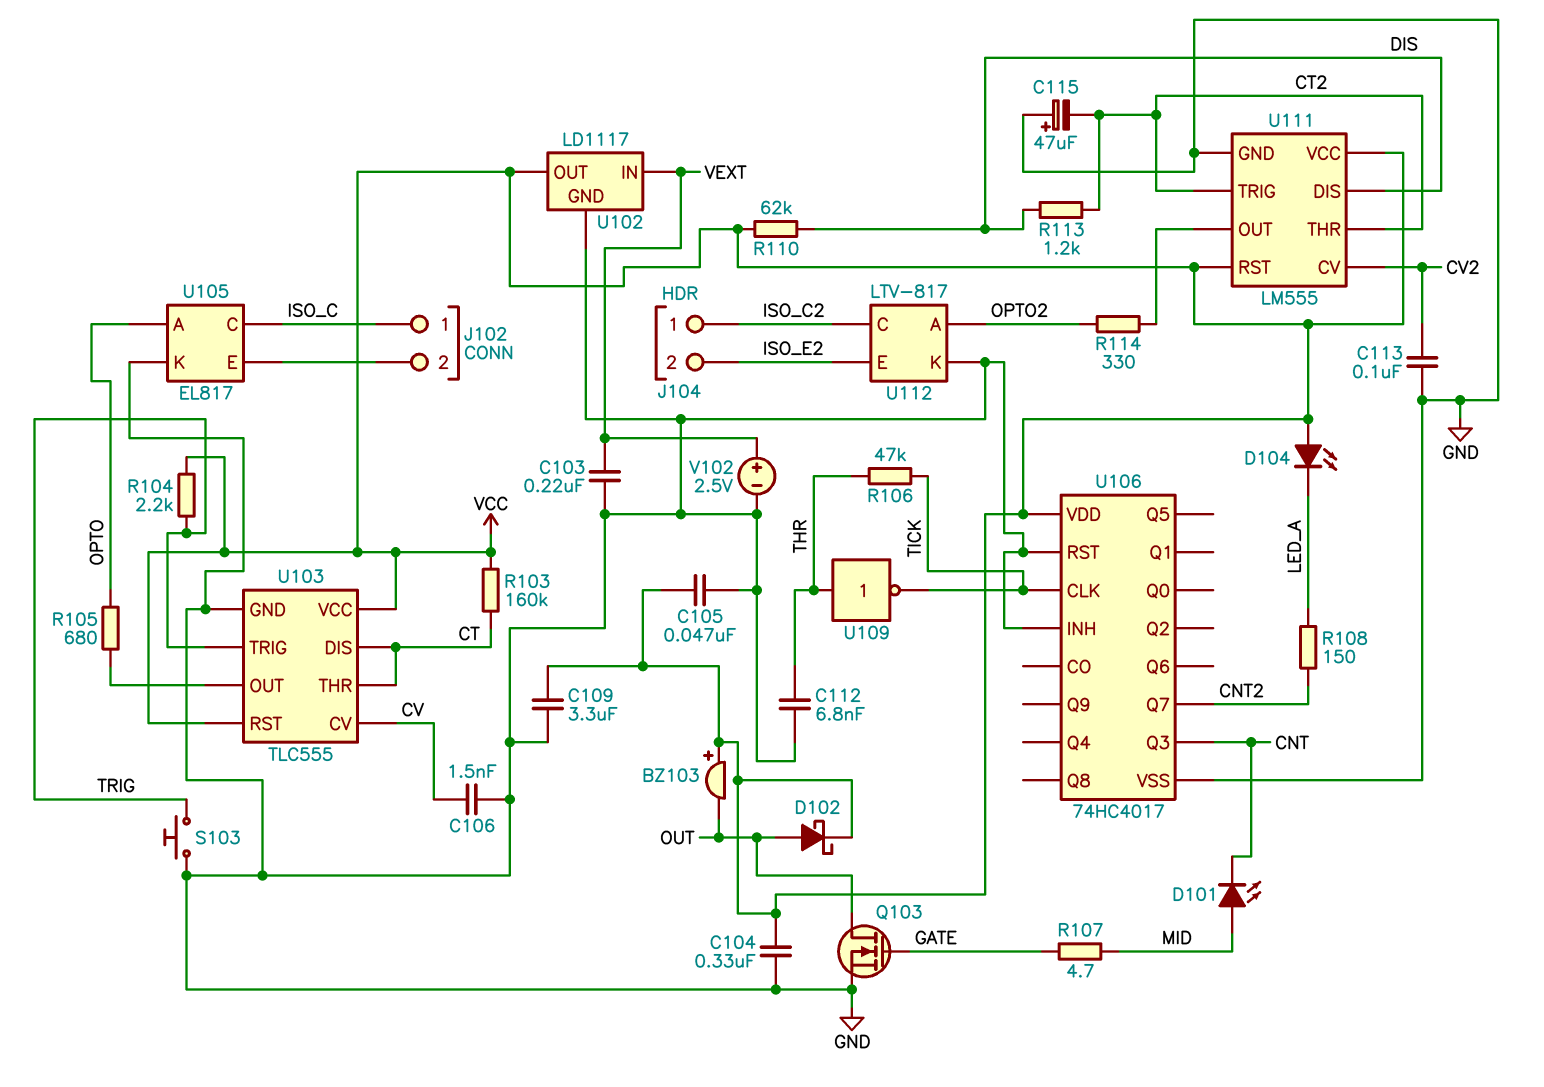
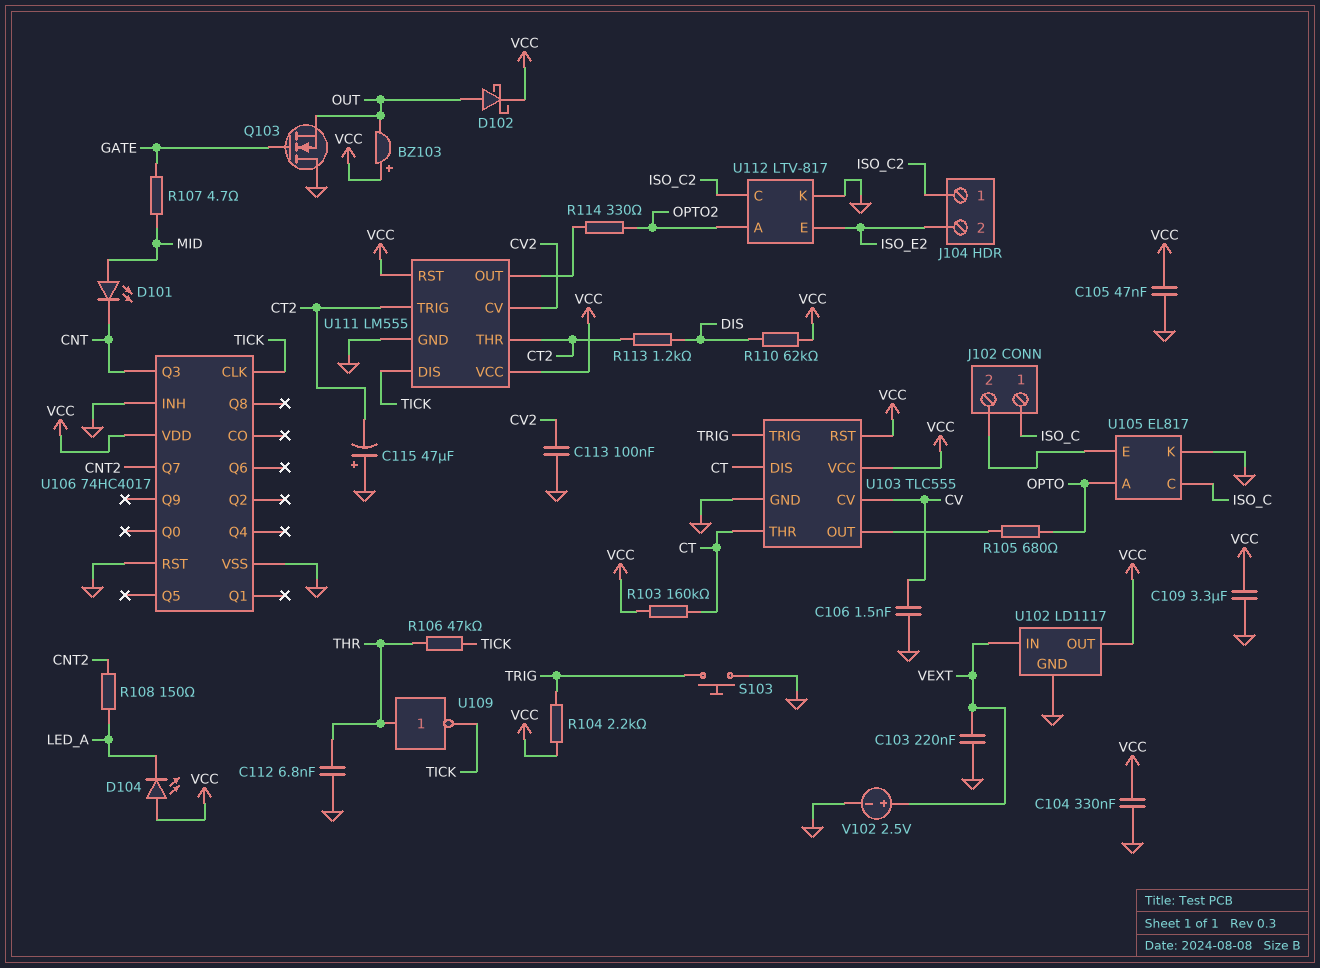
Q103: NMOS (G GATE, D OUT, S GND) -> NMOS (G GATE, D GND, S OUT)
U111 pin DIS: DIS -> TICK

